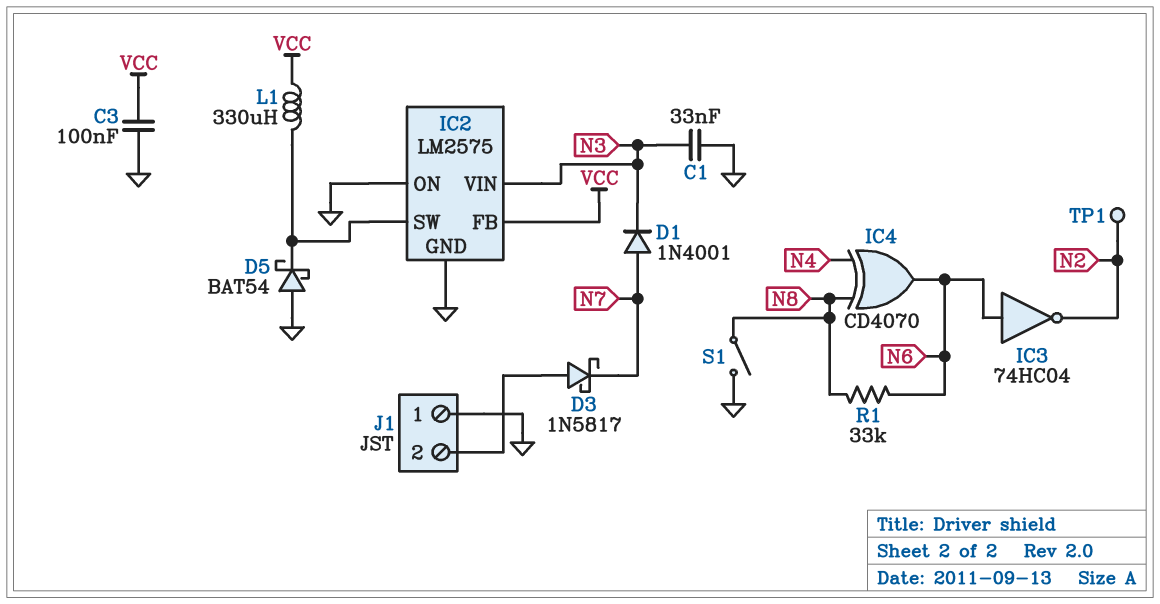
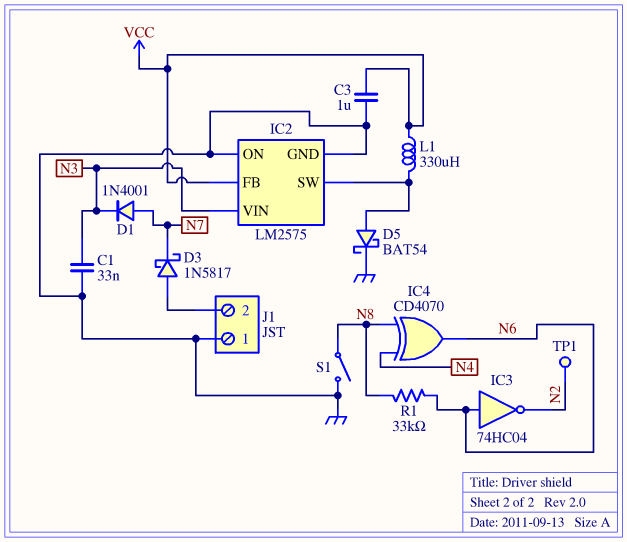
C3: 100nF (GND, VCC) -> 1uF (GND, VCC)
D5: schottky BAT54 (A GND, K IC2/SW) -> schottky BAT54 (A IC2/SW, K GND)

